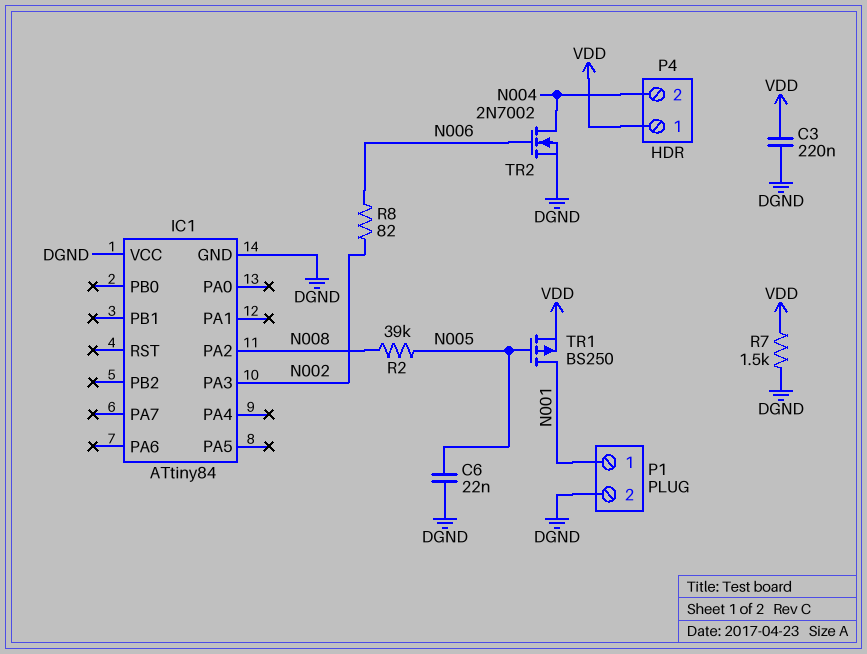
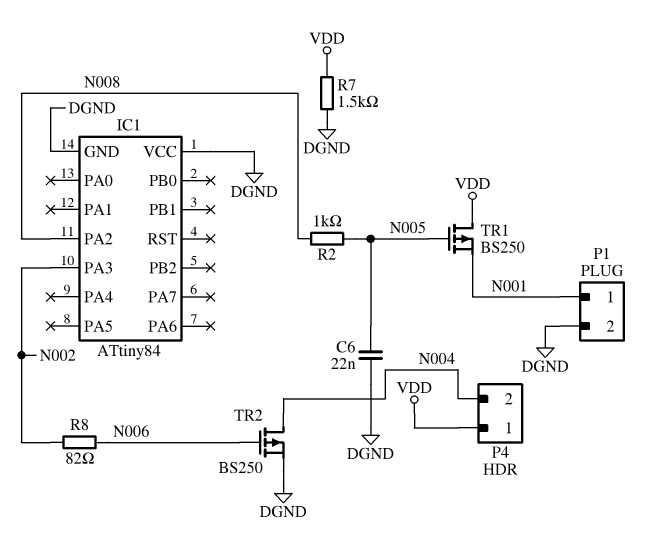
C3: 220nF (DGND, VDD) -> none
R2: 39k (N005, N008) -> 1k (N005, N008)
TR1: PMOS BS250 (G N005, D N001, S VDD) -> PMOS BS250 (G N005, D VDD, S N001)
TR2: NMOS 2N7002 (G N006, D N004, S DGND) -> PMOS BS250 (G N006, D N004, S DGND)

